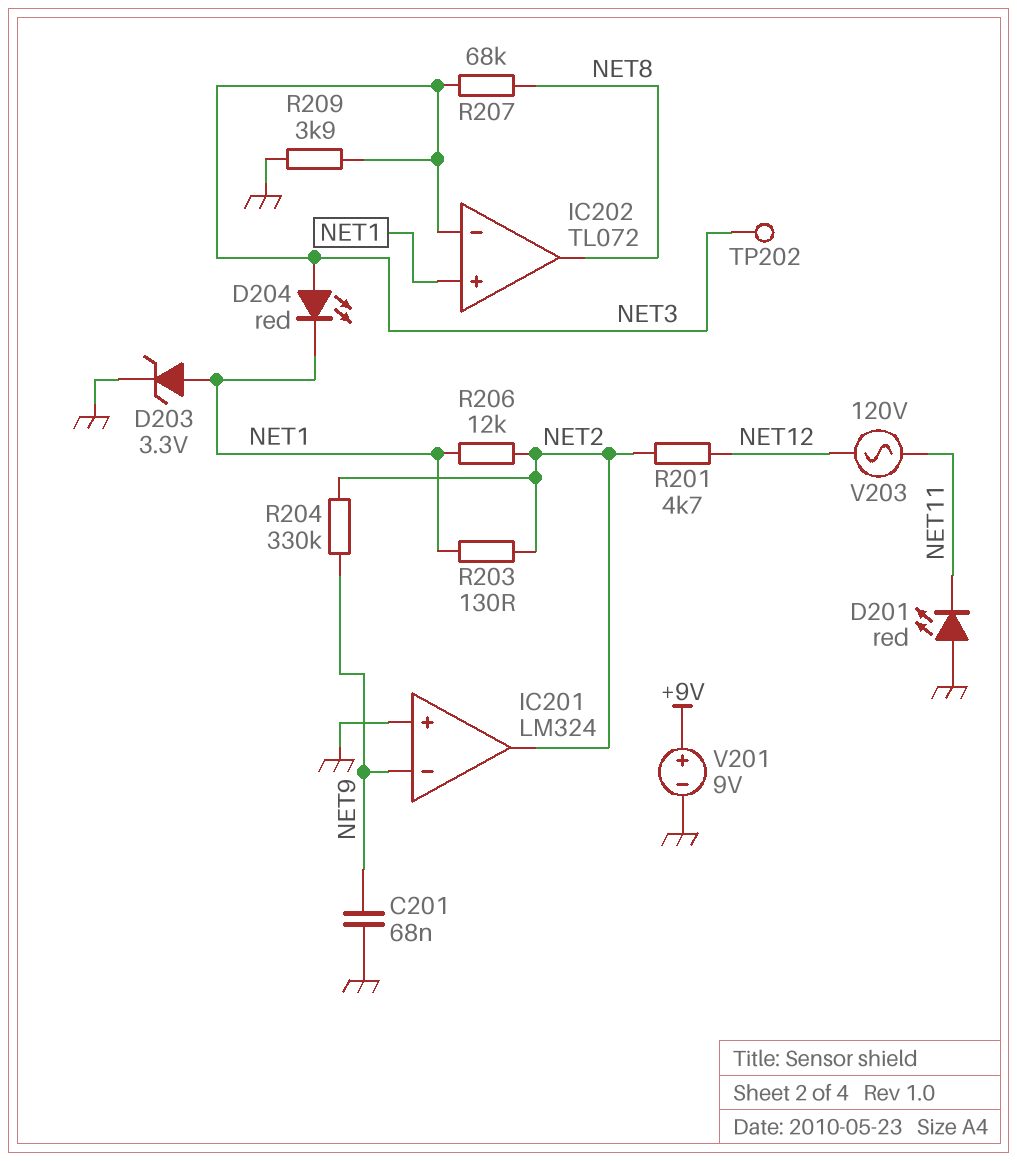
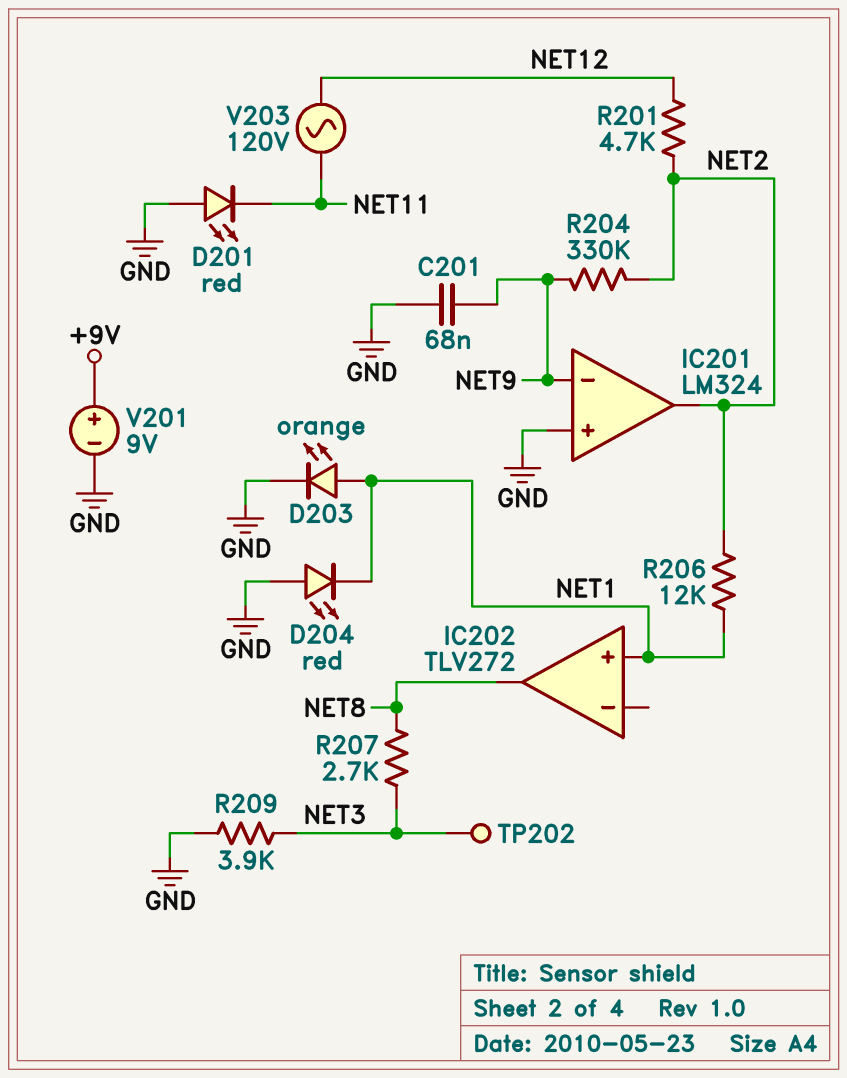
D203: zener 3.3V (A NET1, K GND) -> LED orange (A NET1, K GND)
D204: LED red (A NET3, K NET1) -> LED red (A GND, K NET1)
IC202: TL072 -> TLV272
IC202 pin in-: NET3 -> none
R203: 130 (NET1, NET2) -> none
R207: 68k (NET3, NET8) -> 2.7k (NET3, NET8)

